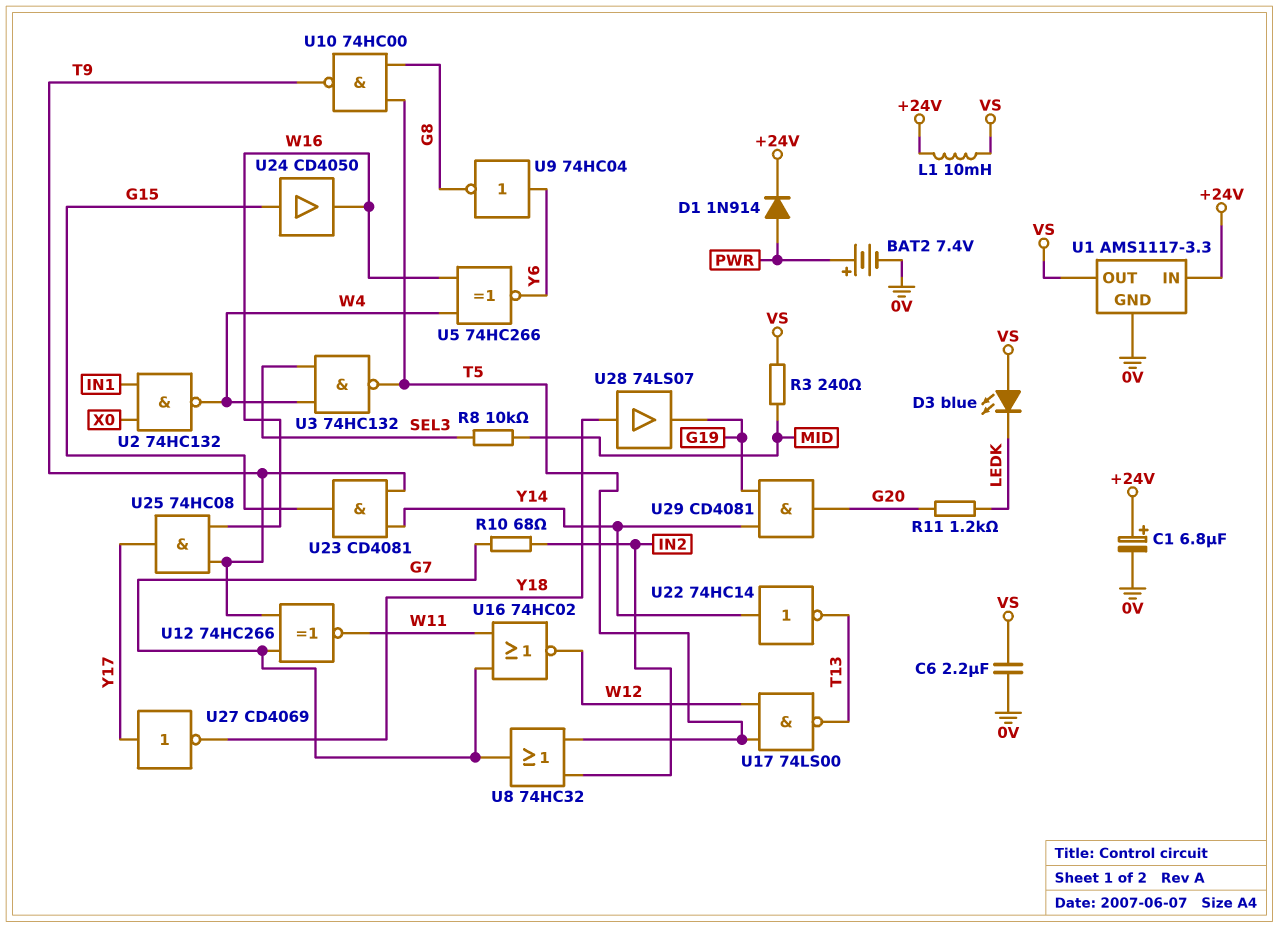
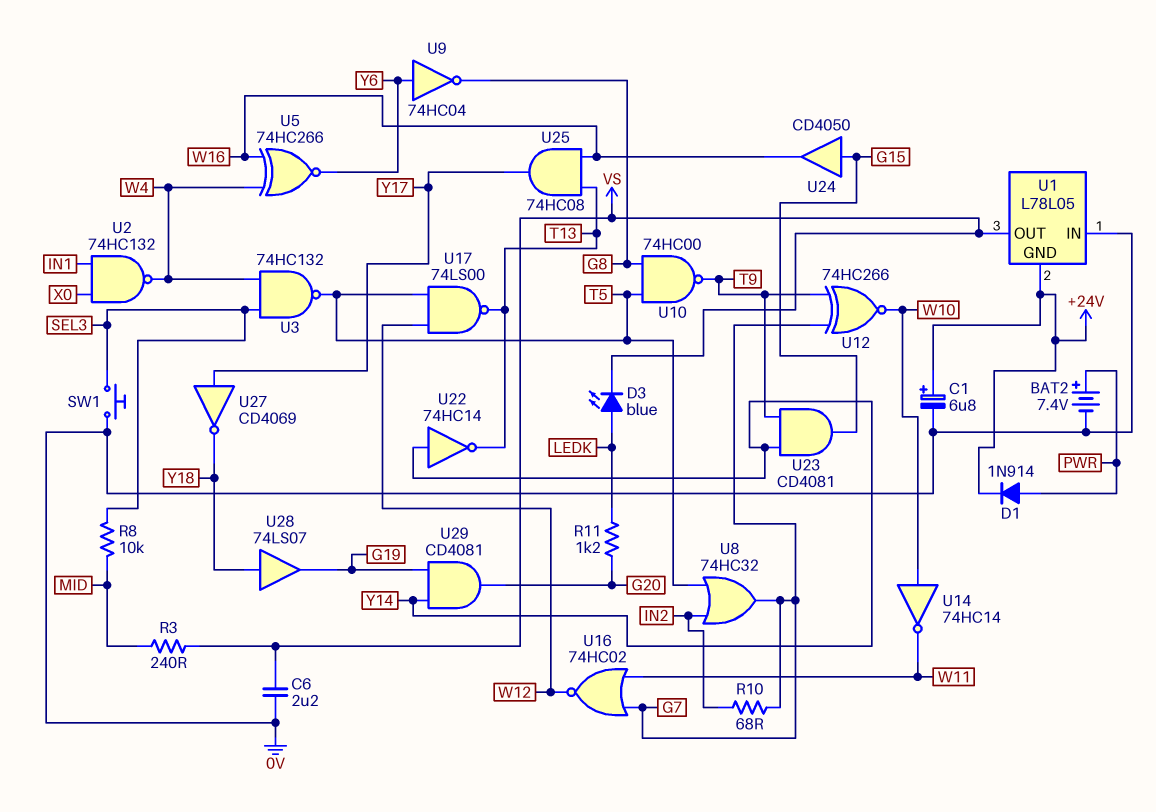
D3: LED blue (A VS, K LEDK) -> LED blue (A LEDK, K VS)
L1: 10mH (+24V, VS) -> none
SW1: none -> button (0V, SEL3)
U1: AMS1117-3.3 -> L78L05
U1 pin GND: 0V -> +24V
U1 pin IN: +24V -> 0V
U12: XNOR 74HC266 (in G7, in T9, out W11) -> XNOR 74HC266 (in G7, in T9, out W10)
U14: none -> NOT 74HC14 (in W10, out W11)
U25: AND 74HC08 (in T9, in W16, out Y17) -> AND 74HC08 (in T13, in W16, out Y17)

